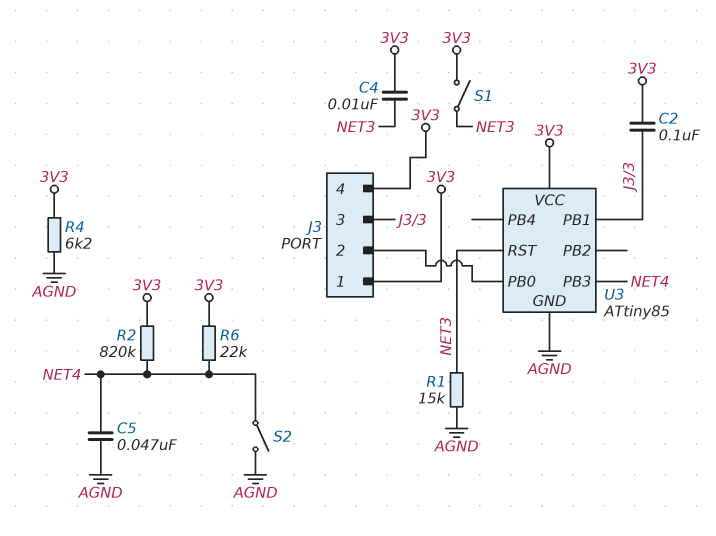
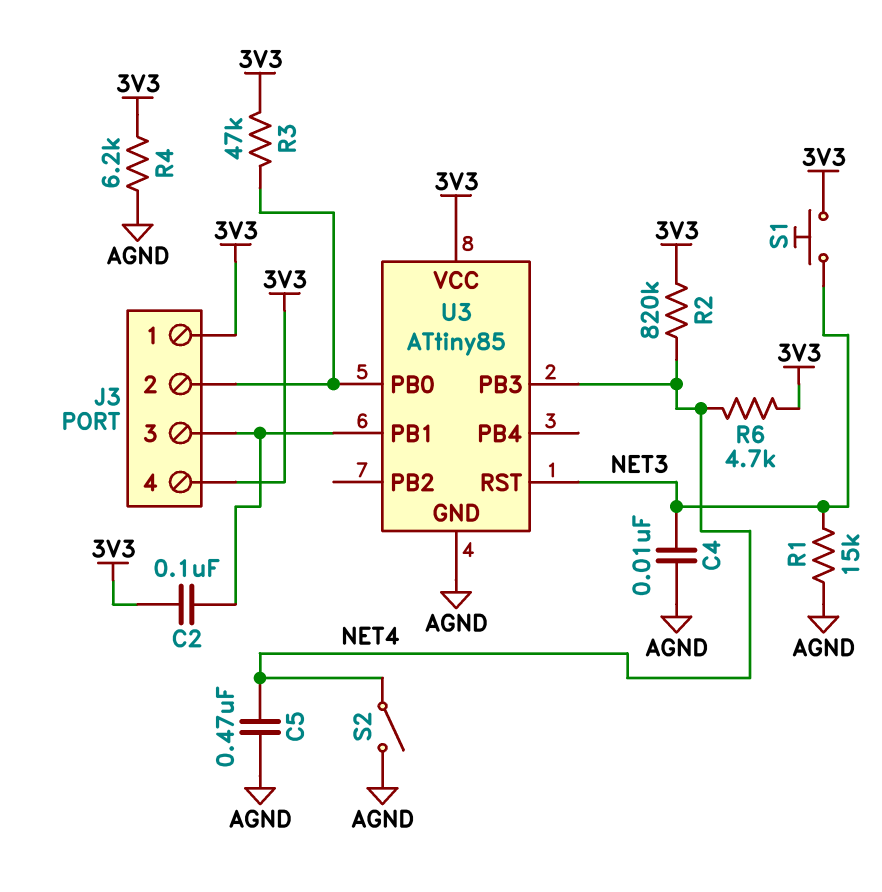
C4: 10nF (3V3, NET3) -> 10nF (AGND, NET3)
C5: 47nF (AGND, NET4) -> 470nF (AGND, NET4)
R3: none -> 47k (3V3, J3/2)
R6: 22k (3V3, NET4) -> 4.7k (3V3, NET4)
S1: switch (3V3, NET3) -> button (3V3, NET3)

